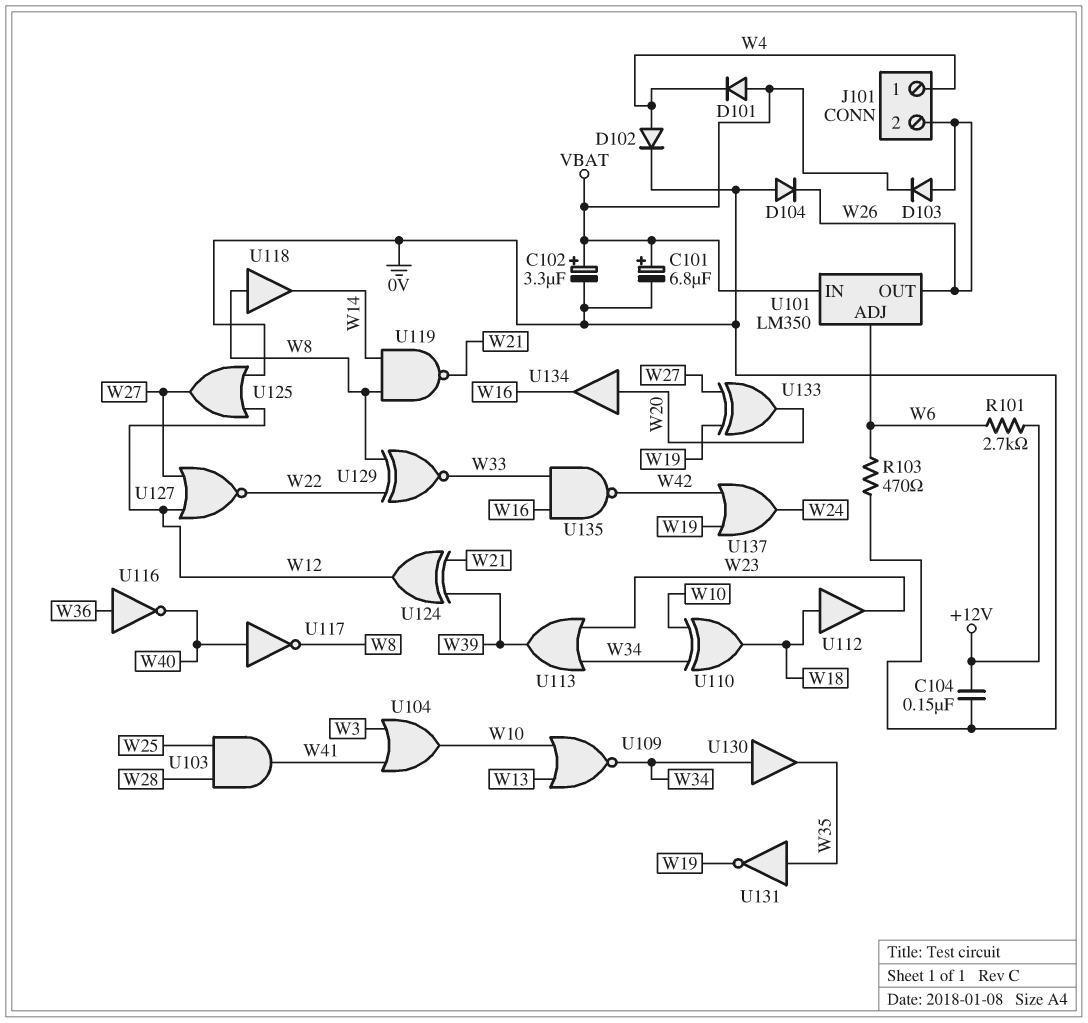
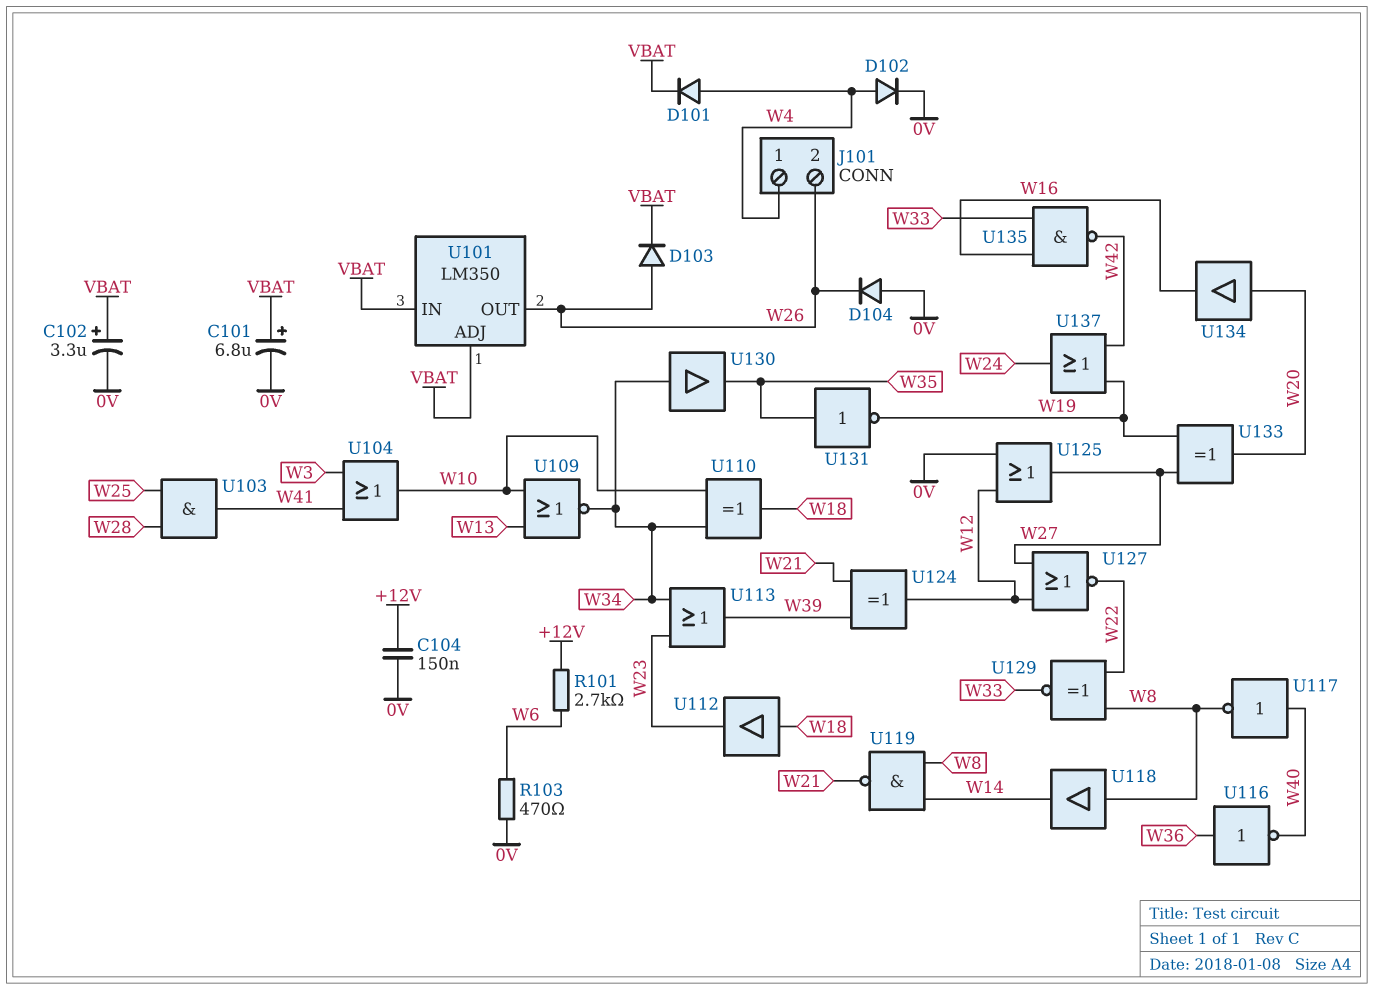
D101: diode (A VBAT, K W4) -> diode (A W4, K VBAT)
U101 pin ADJ: W6 -> VBAT

